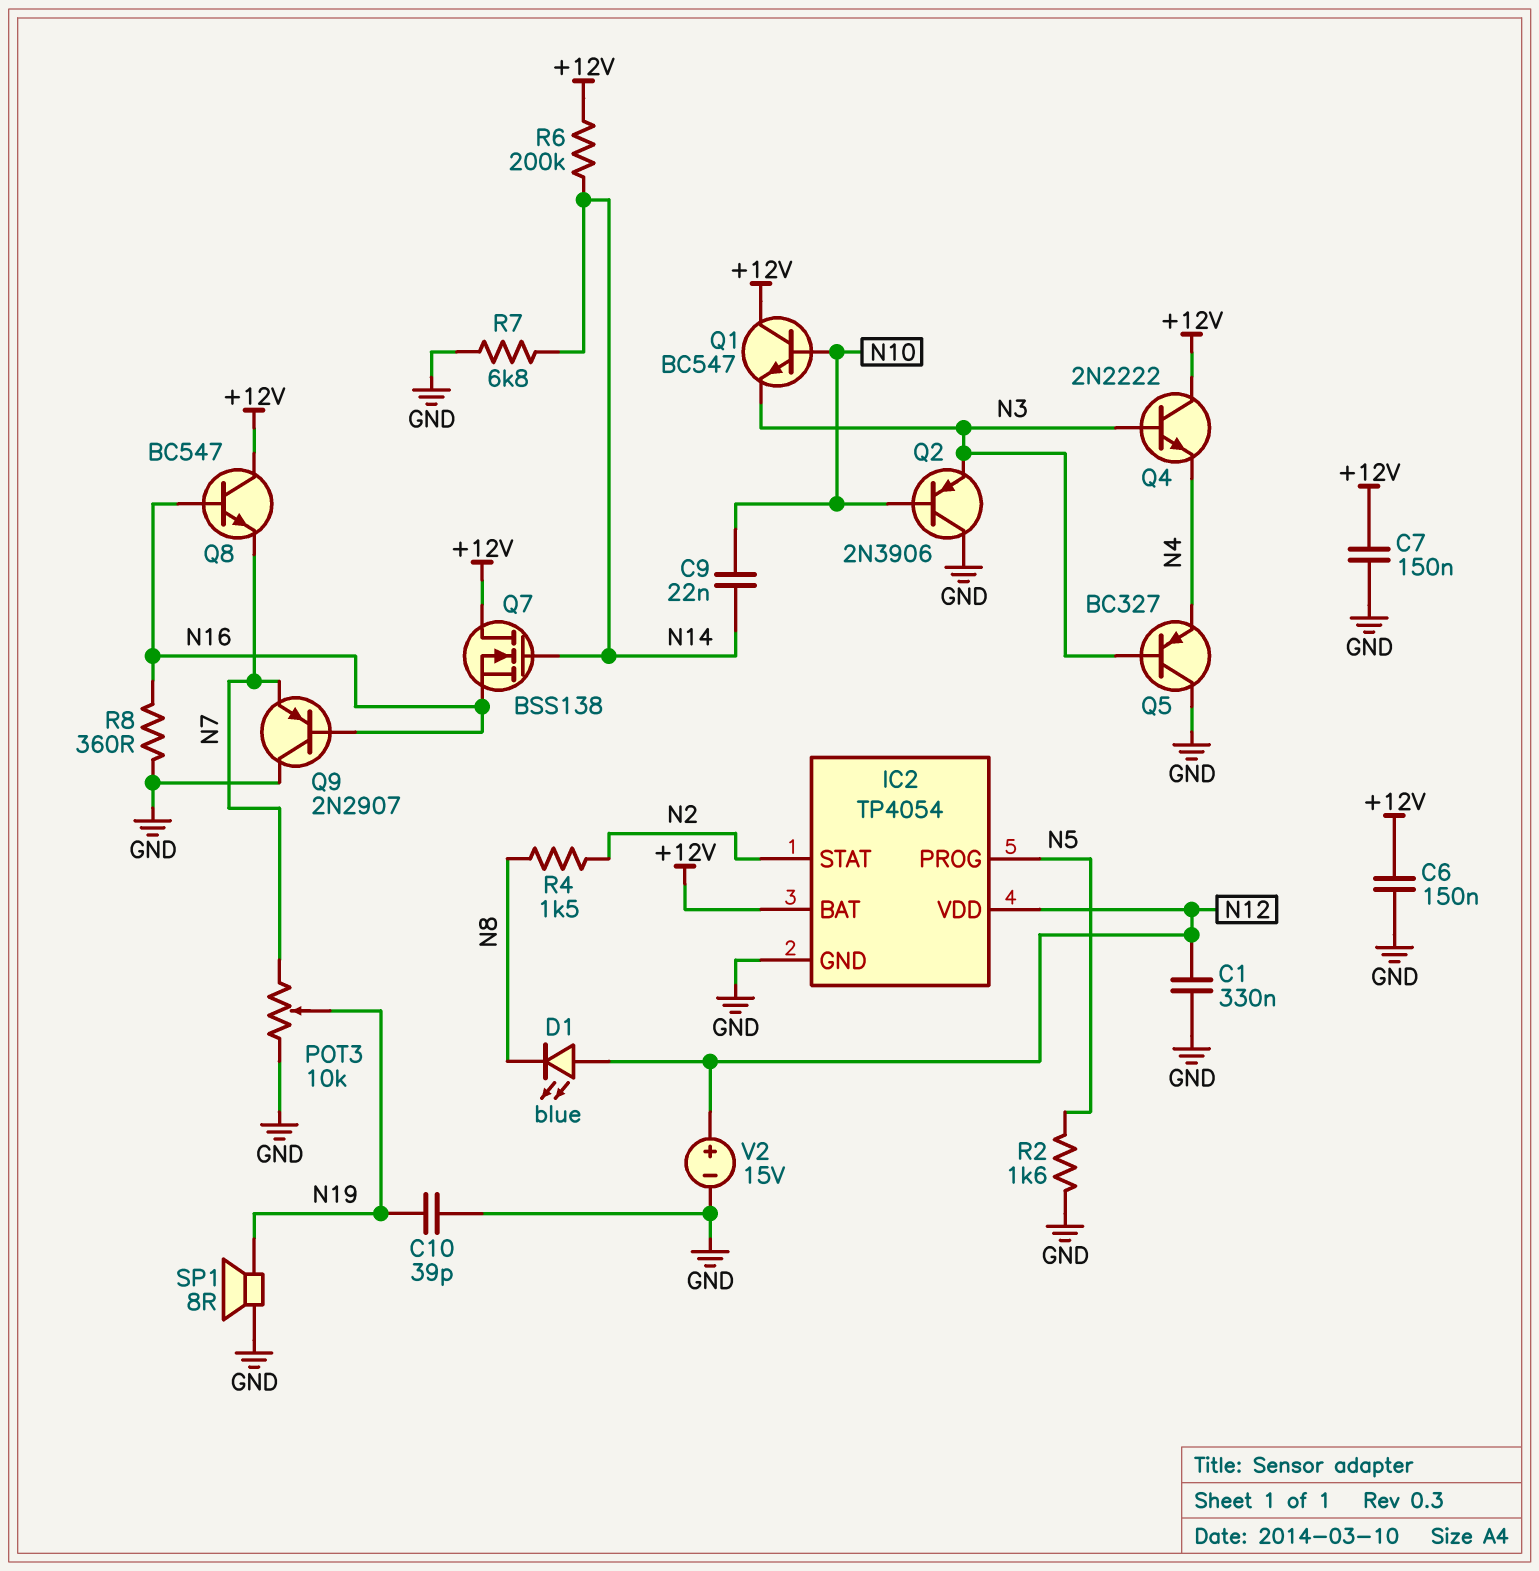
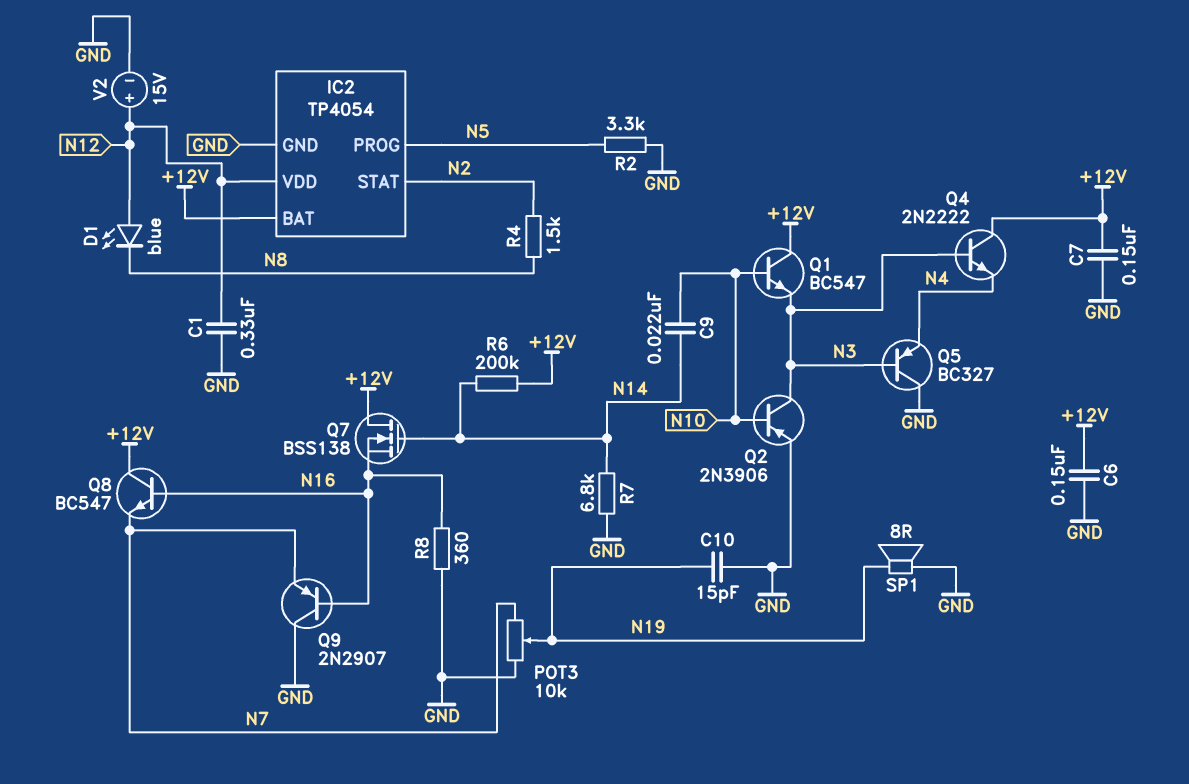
C10: 39pF (GND, N19) -> 15pF (GND, N19)
Q2: PNP 2N3906 (B N10, C GND, E N3) -> PNP 2N3906 (B N10, C N3, E GND)
R2: 1.6k (GND, N5) -> 3.3k (GND, N5)

